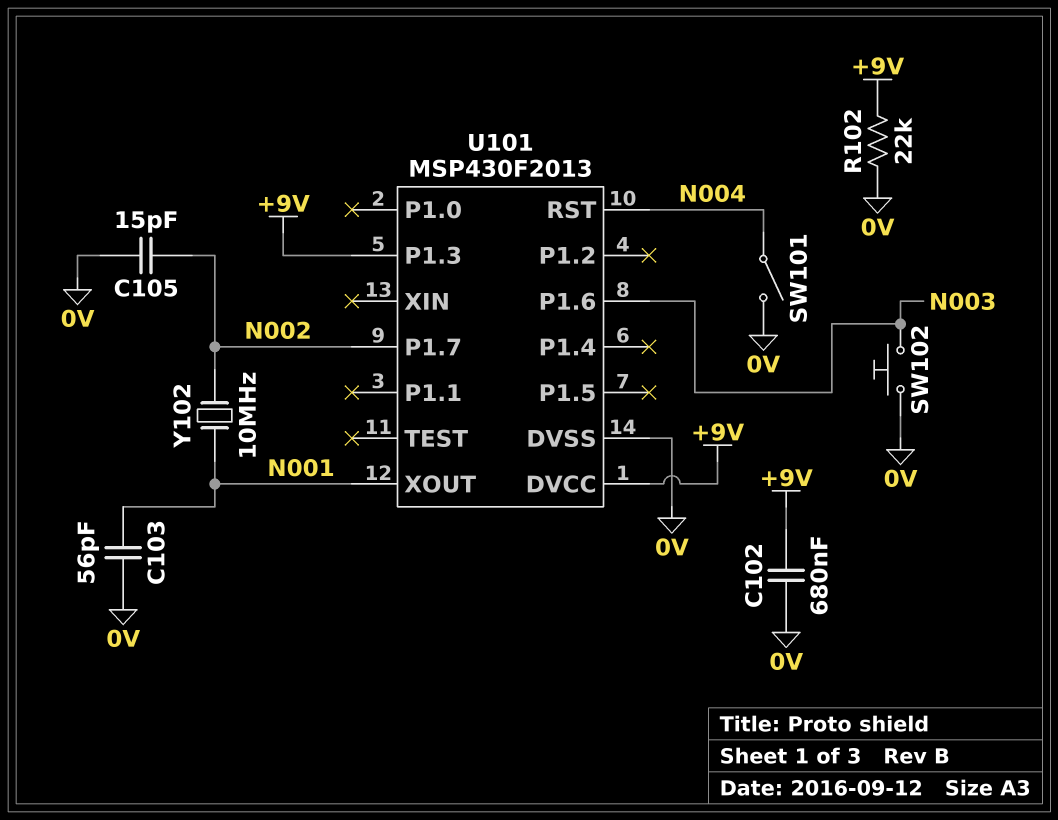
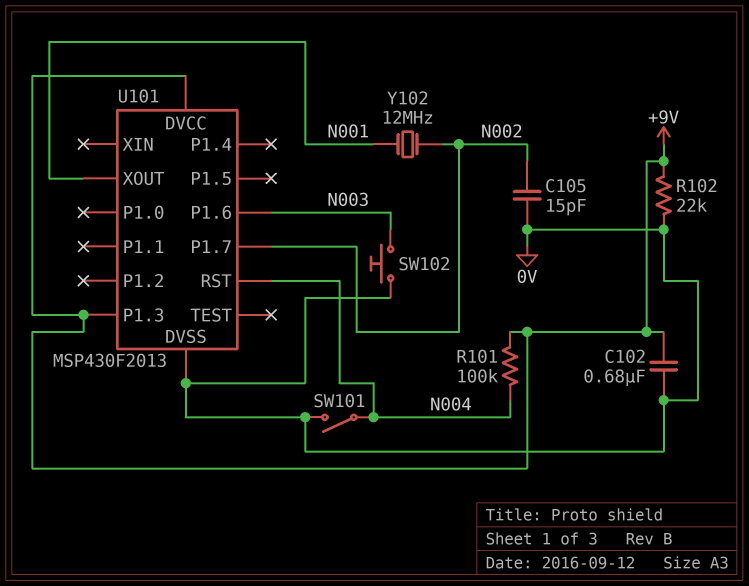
C103: 56pF (0V, N001) -> none
R101: none -> 100k (+9V, N004)
Y102: 10MHz (N001, N002) -> 12MHz (N001, N002)

